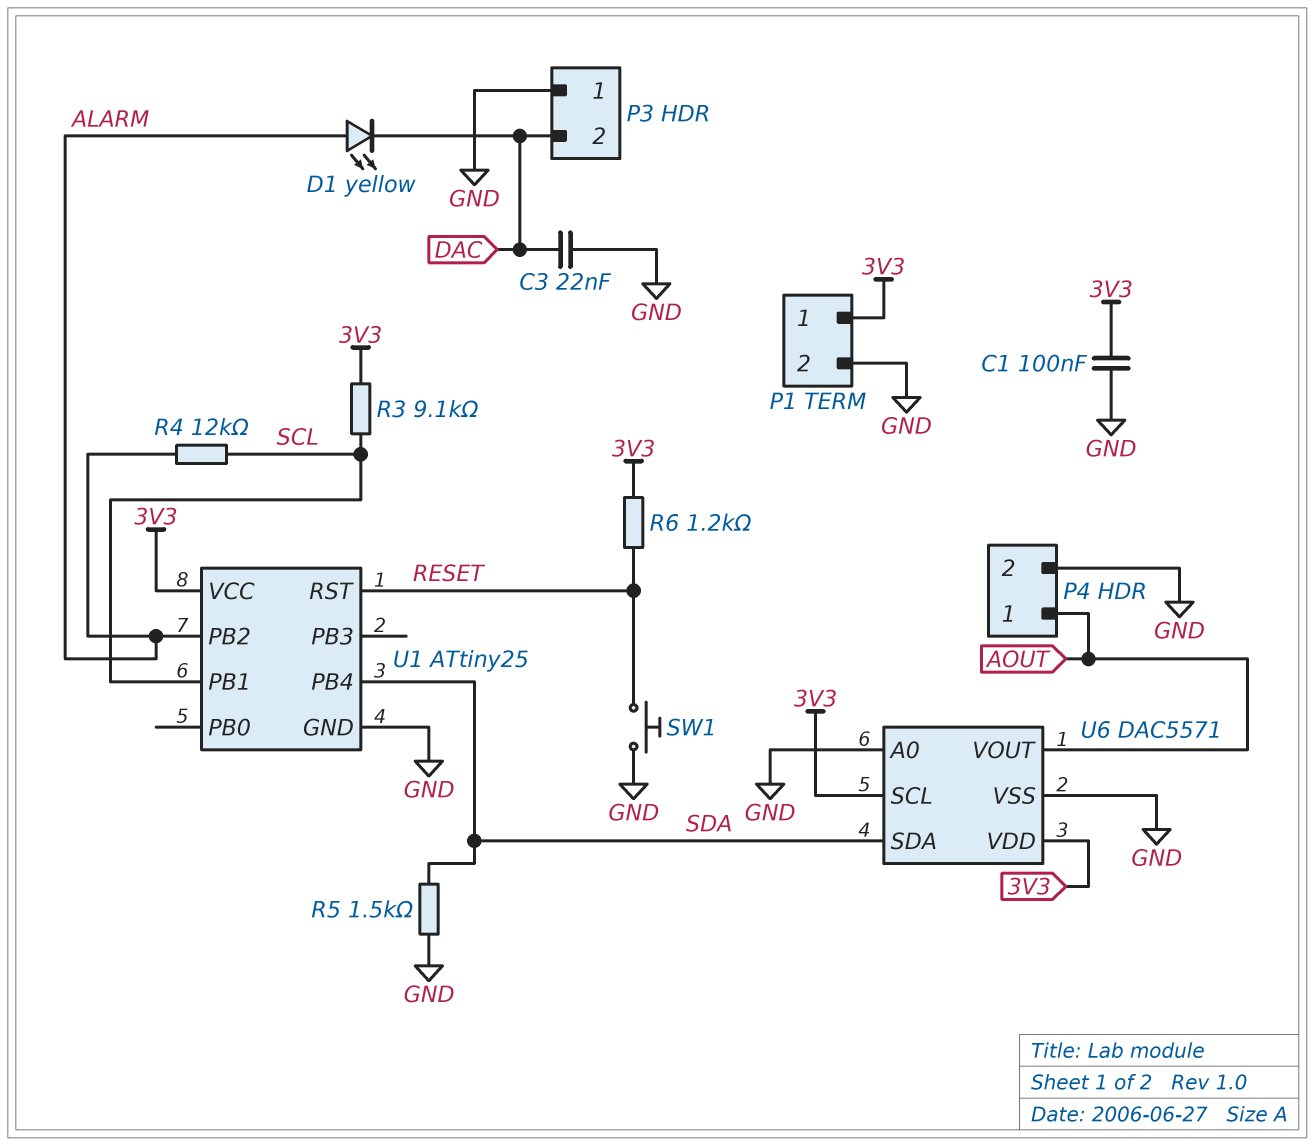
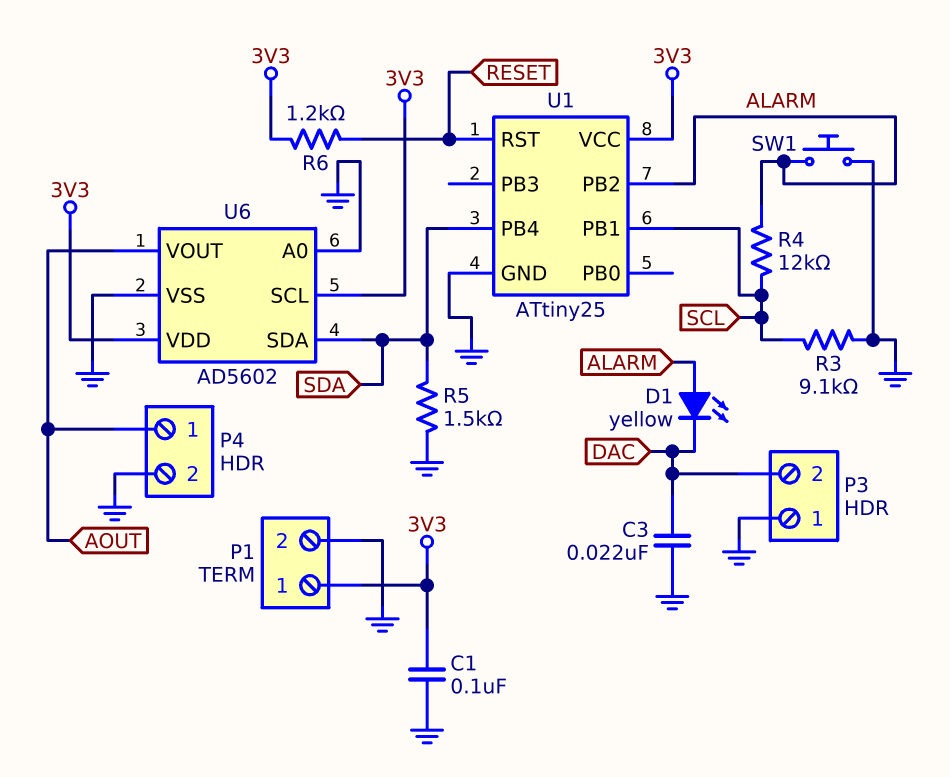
R3: 9.1k (3V3, SCL) -> 9.1k (GND, SCL)
SW1: button (GND, RESET) -> button (ALARM, GND)
U6: DAC5571 -> AD5602

